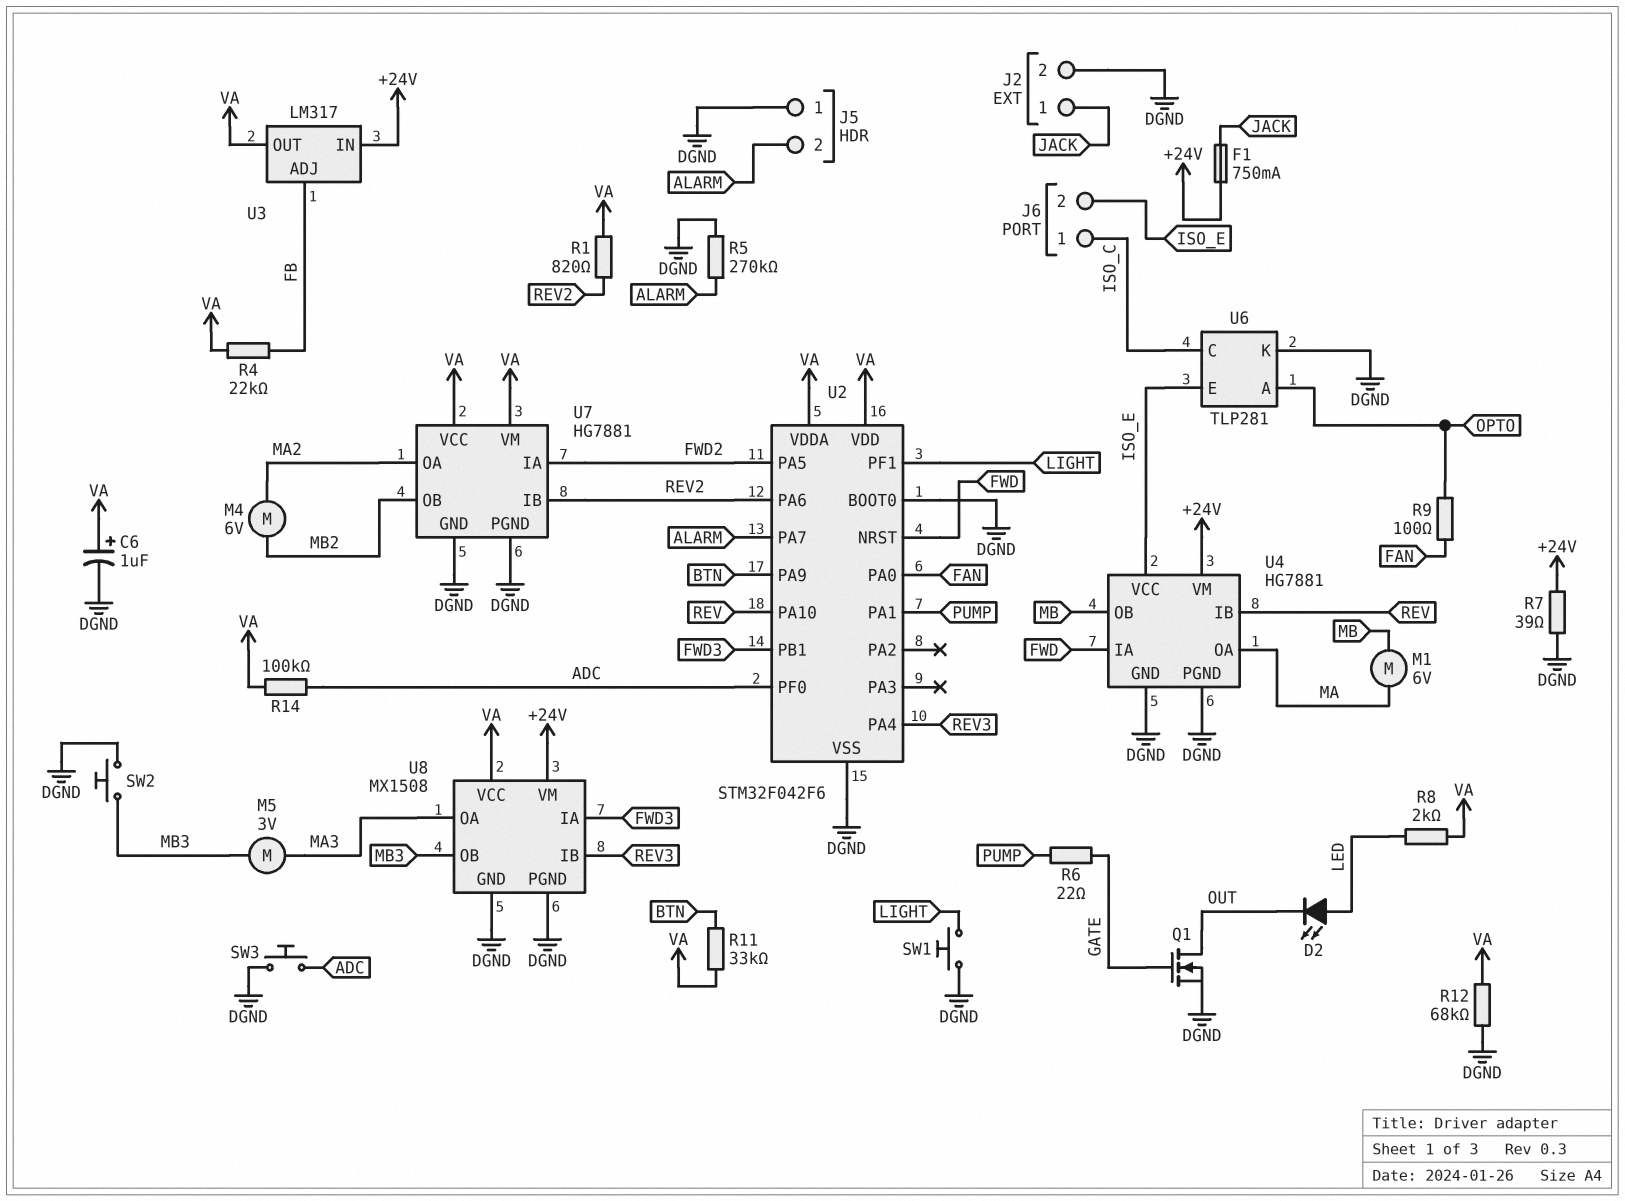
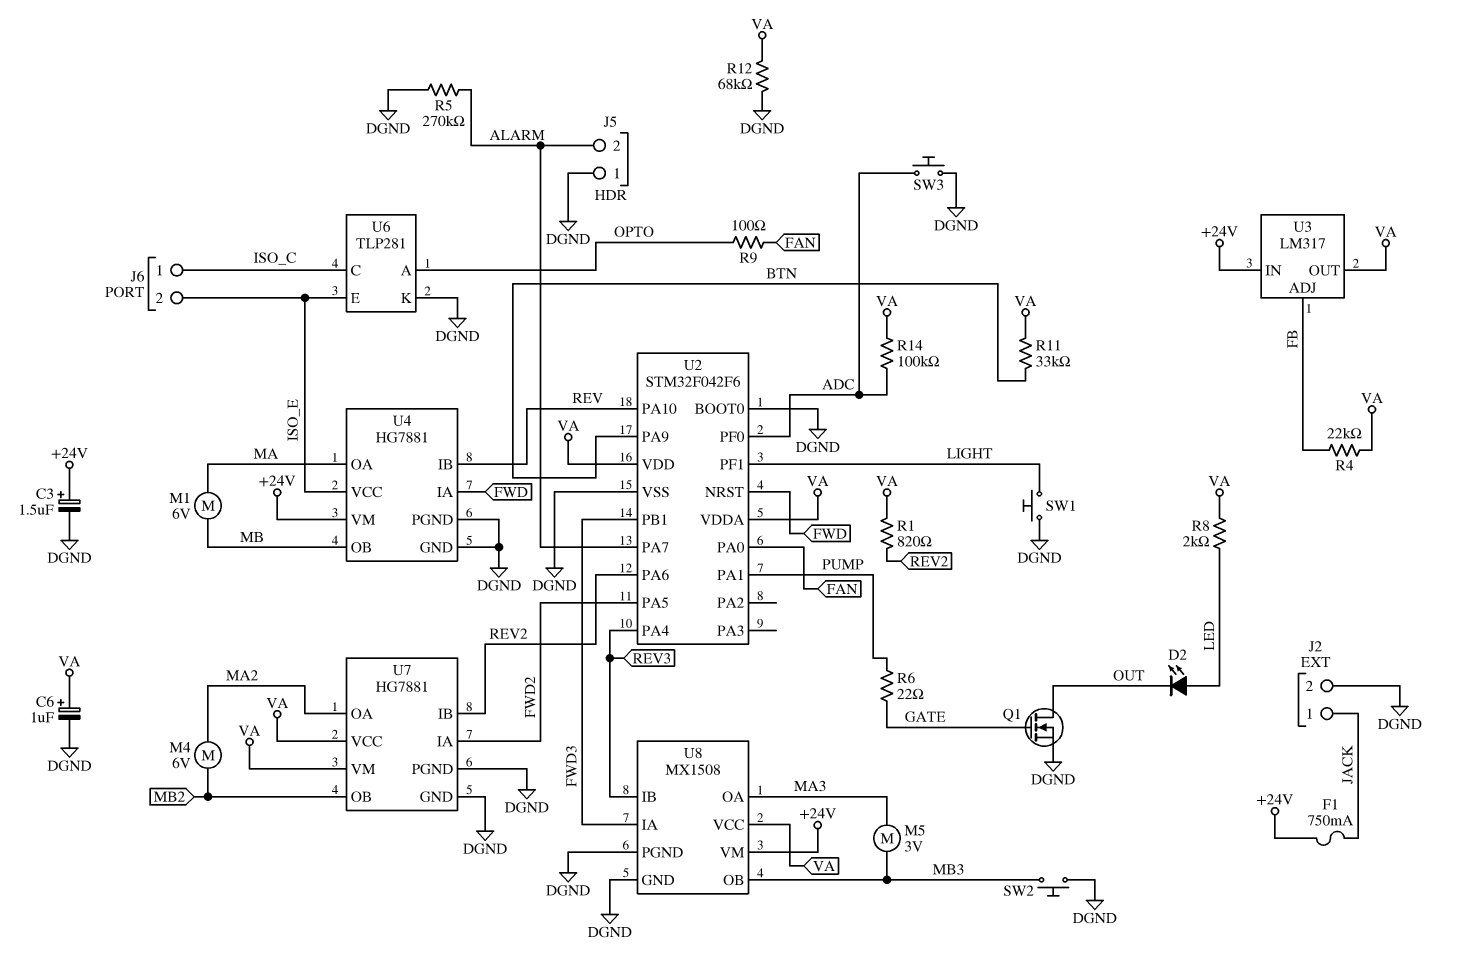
C3: none -> 1.5uF (plus +24V, minus DGND)
R7: 39 (+24V, DGND) -> none

